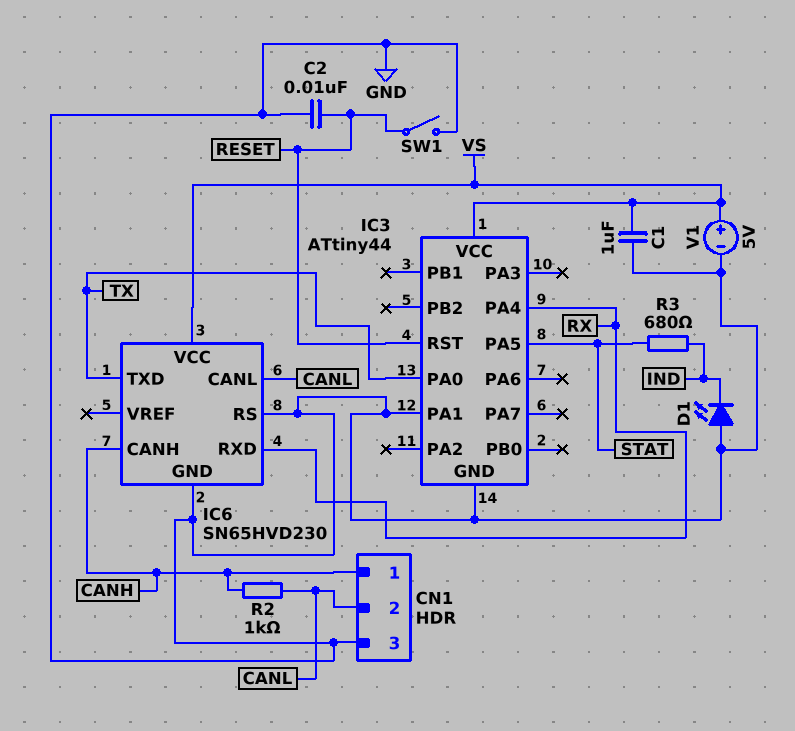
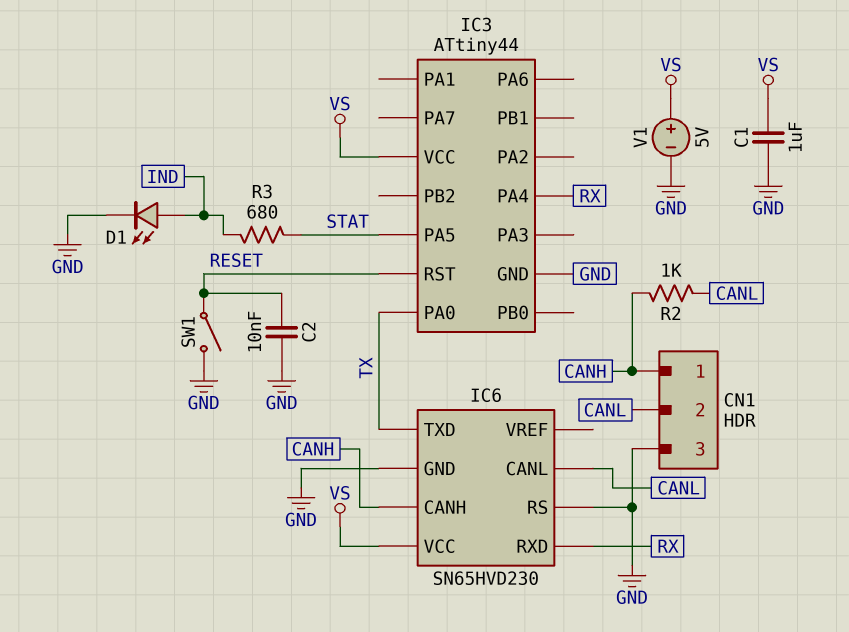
D1: LED (A GND, K IND) -> LED (A IND, K GND)
IC3 pin PA1: GND -> none

